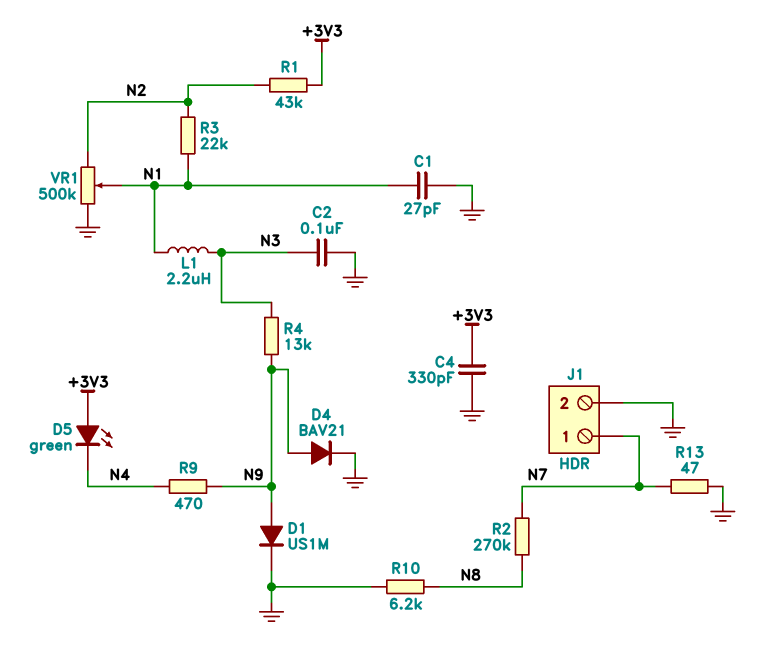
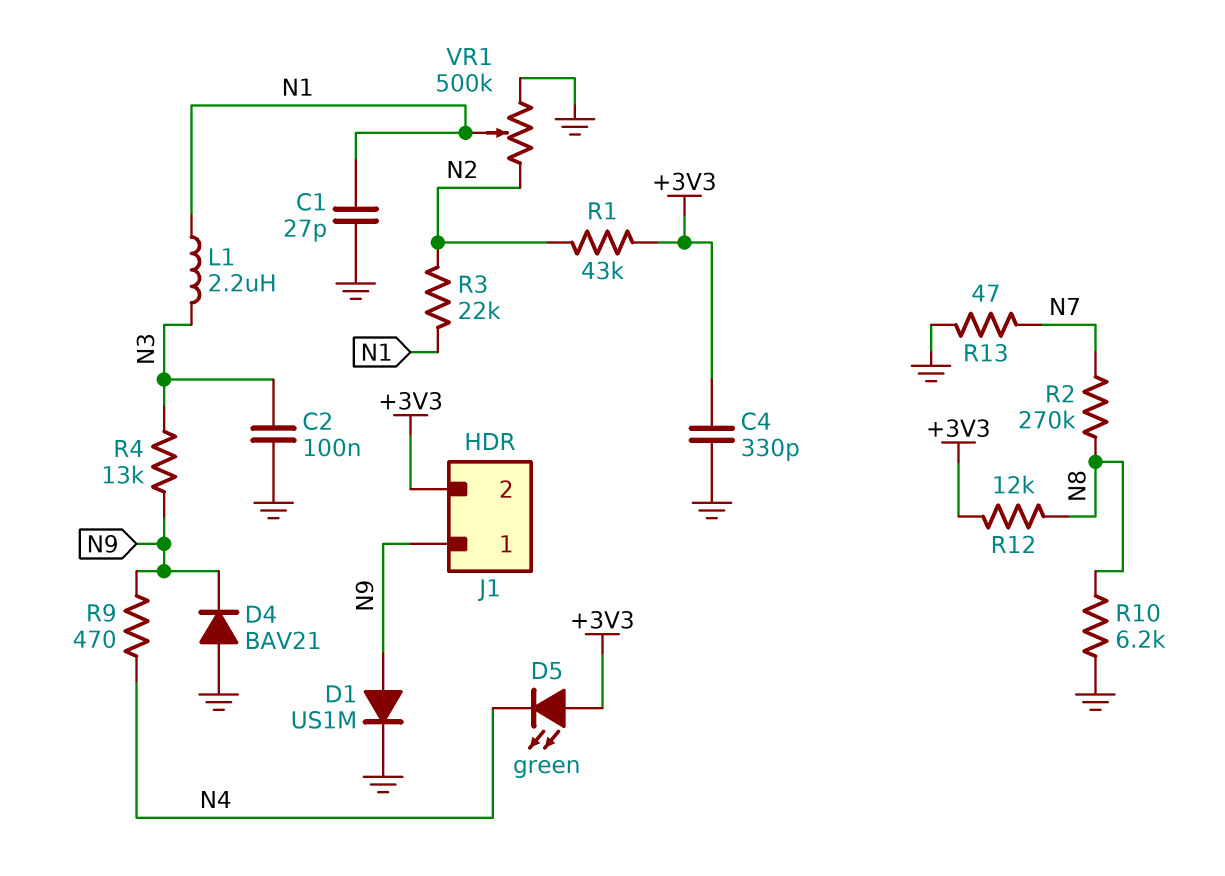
D4: diode BAV21 (A N9, K GND) -> diode BAV21 (A GND, K N9)
J1 pin 1: N7 -> N9
J1 pin 2: GND -> +3V3
R12: none -> 12k (+3V3, N8)

